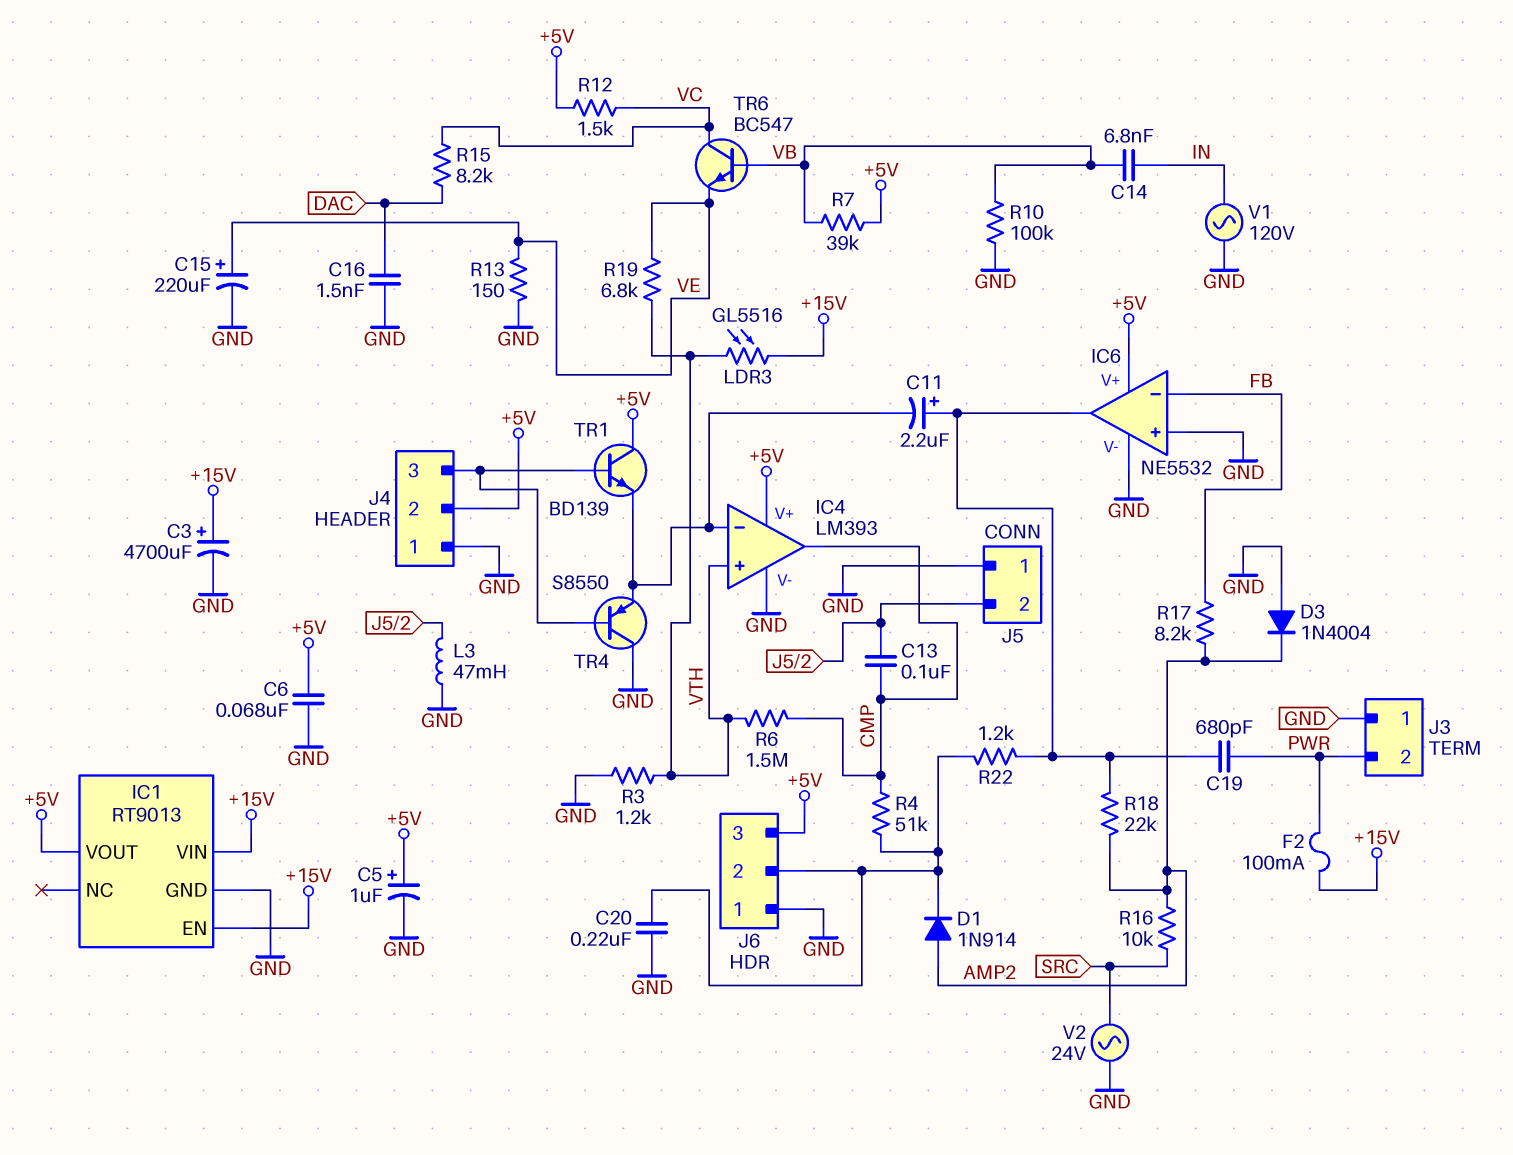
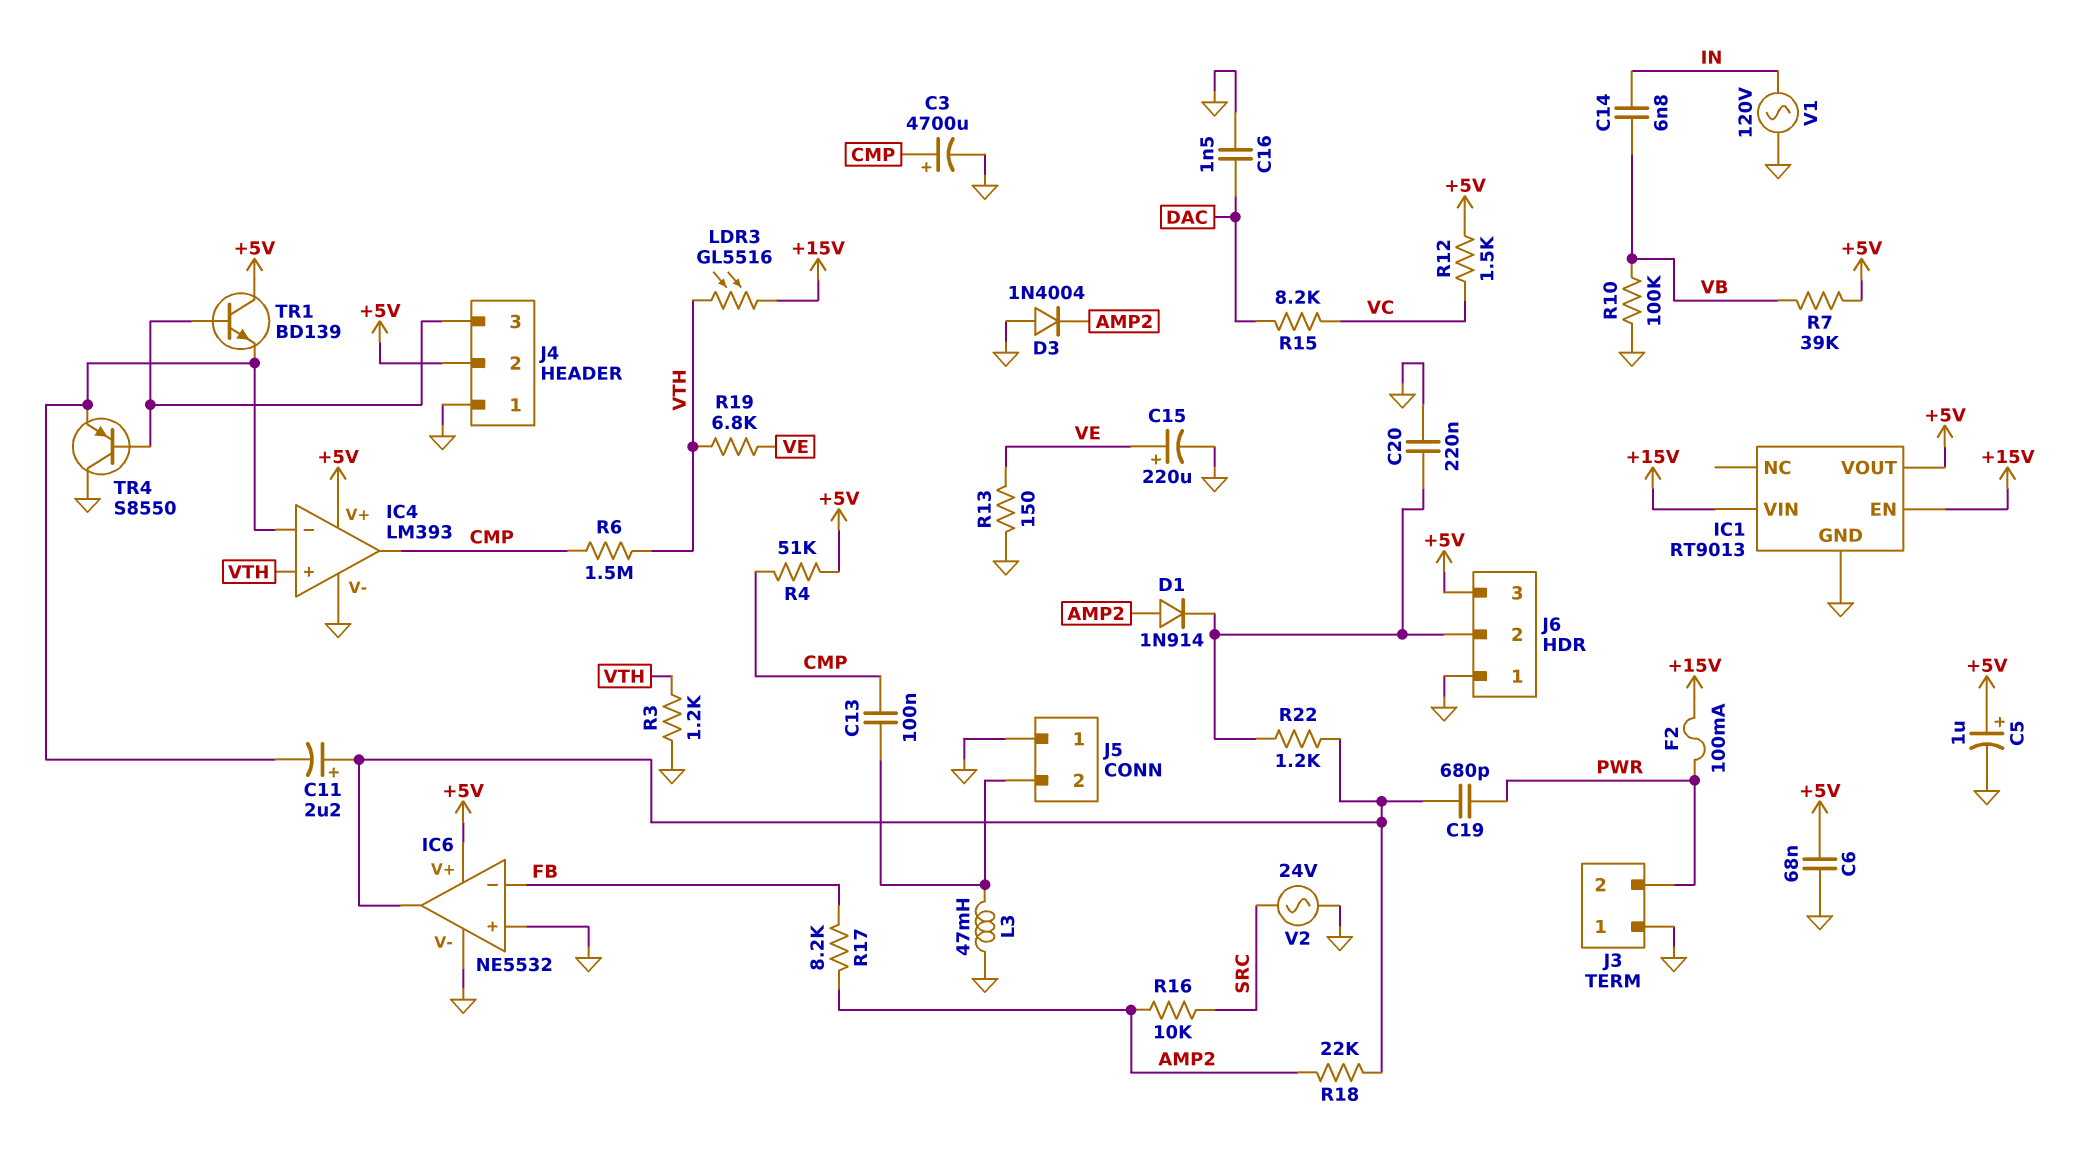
C3: 4700uF (plus +15V, minus GND) -> 4700uF (plus CMP, minus GND)
R4: 51k (CMP, J6/2) -> 51k (+5V, CMP)
TR6: NPN BC547 (B VB, C VC, E VE) -> none

